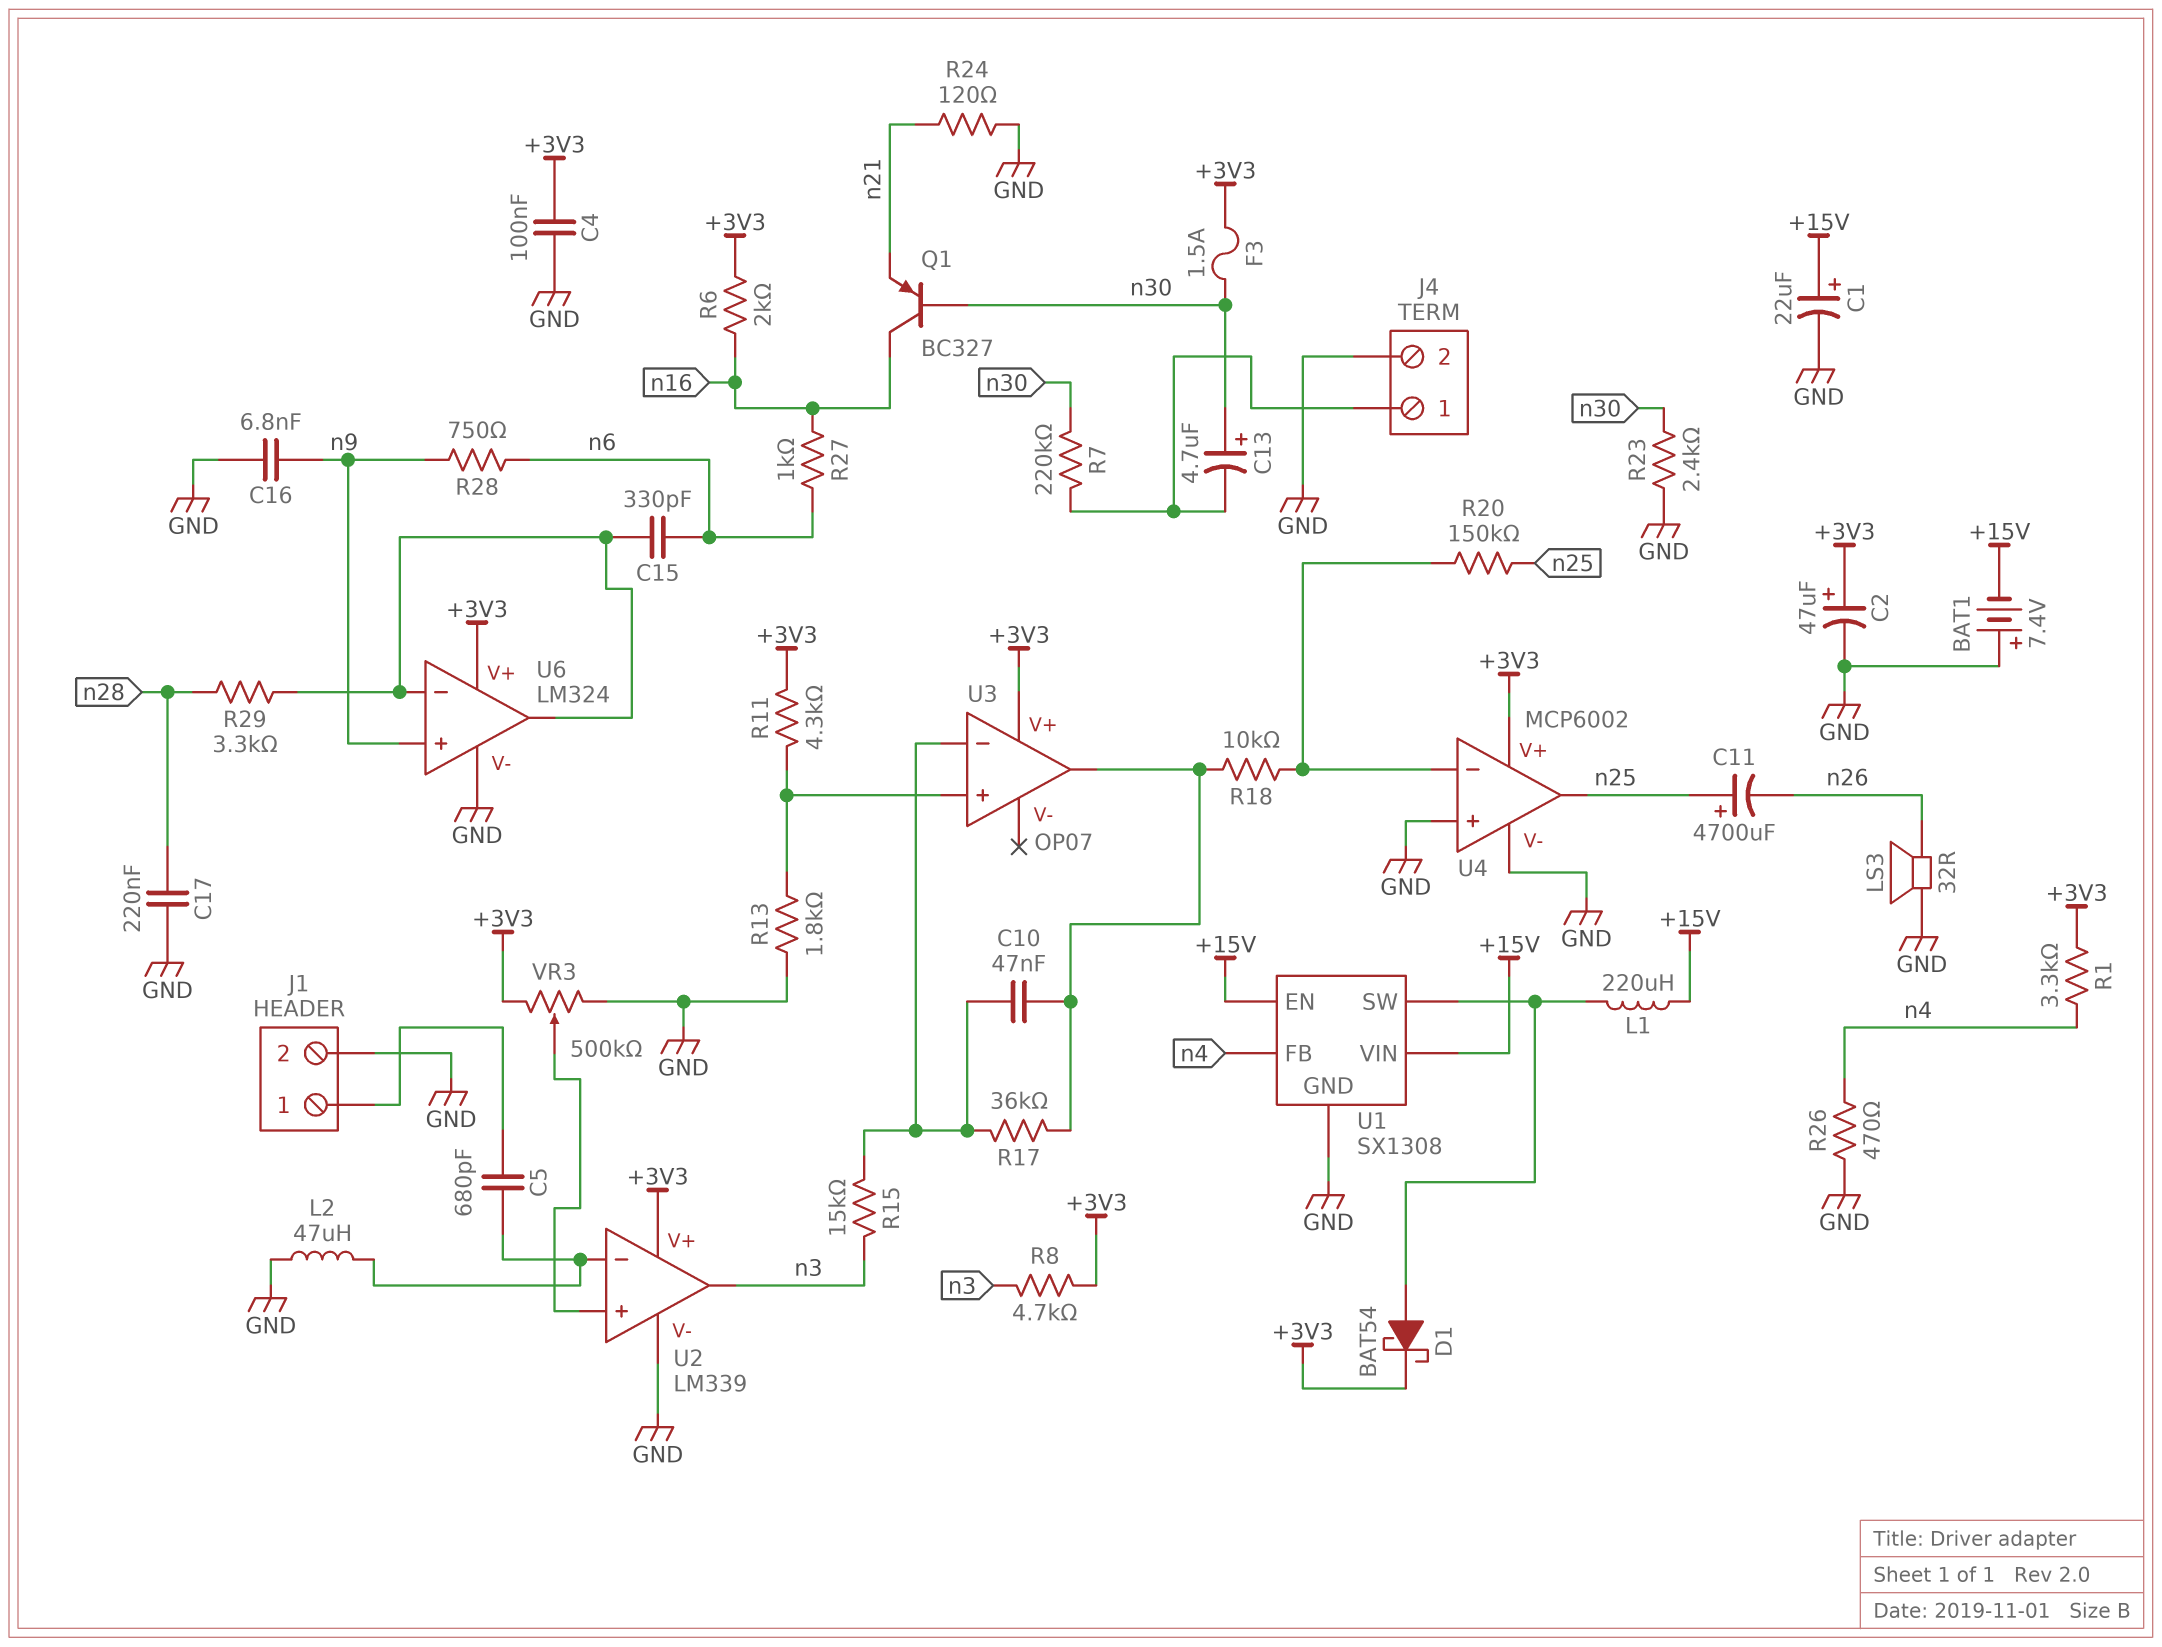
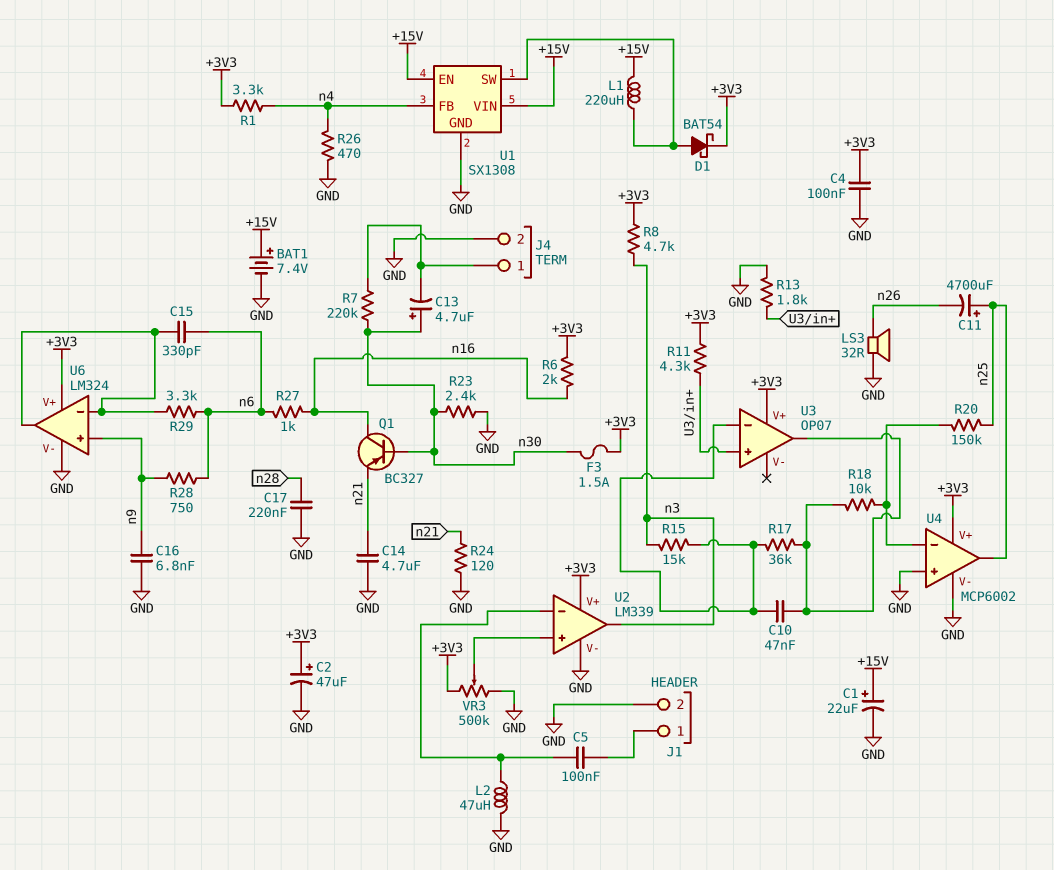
BAT1: 7.4V (plus GND, minus +15V) -> 7.4V (plus +15V, minus GND)
C5: 680pF (J1/1, U2/in-) -> 100nF (J1/1, U2/in-)
C14: none -> 4.7uF (GND, n21)
R29: 3.3k (U6/in-, n28) -> 3.3k (U6/in-, n6)

